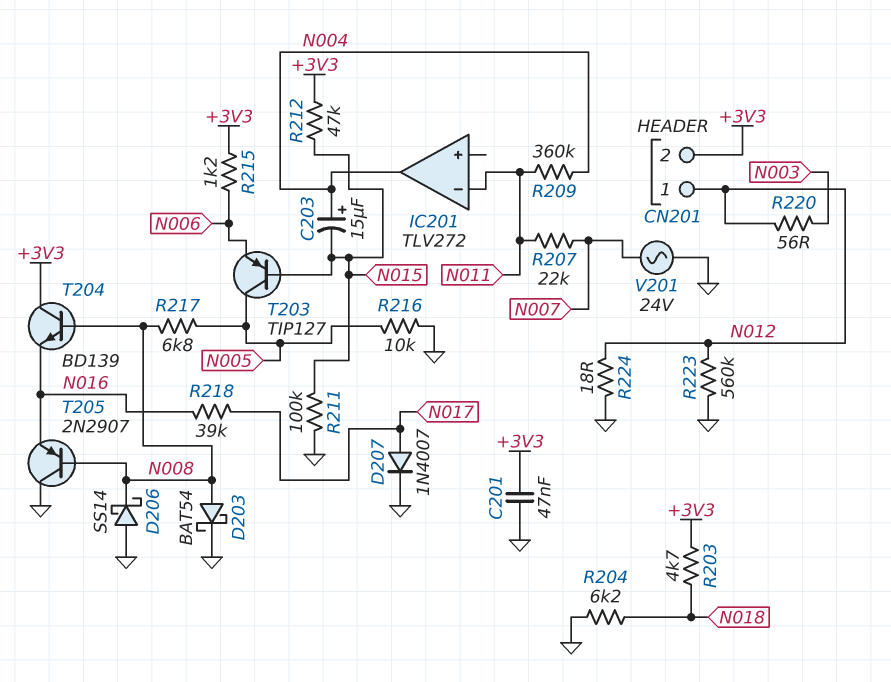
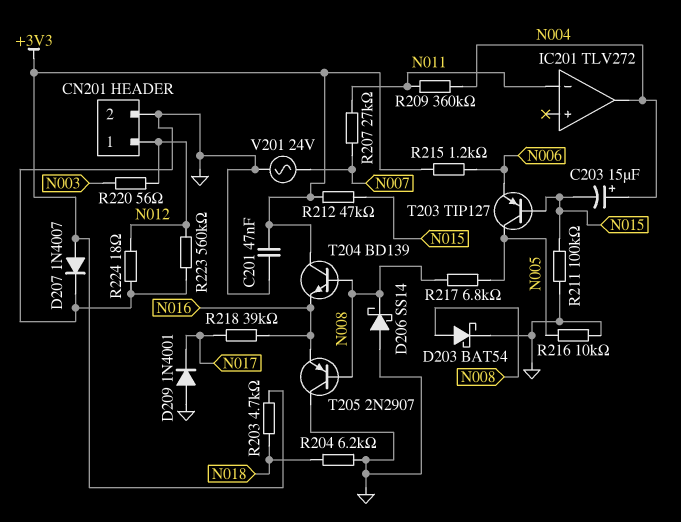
CN201 pin 2: +3V3 -> GND
D207: diode 1N4007 (A N017, K GND) -> diode 1N4007 (A +3V3, K GND)
D209: none -> diode 1N4001 (A GND, K N017)
R207: 22k (N007, N011) -> 27k (N007, N011)

